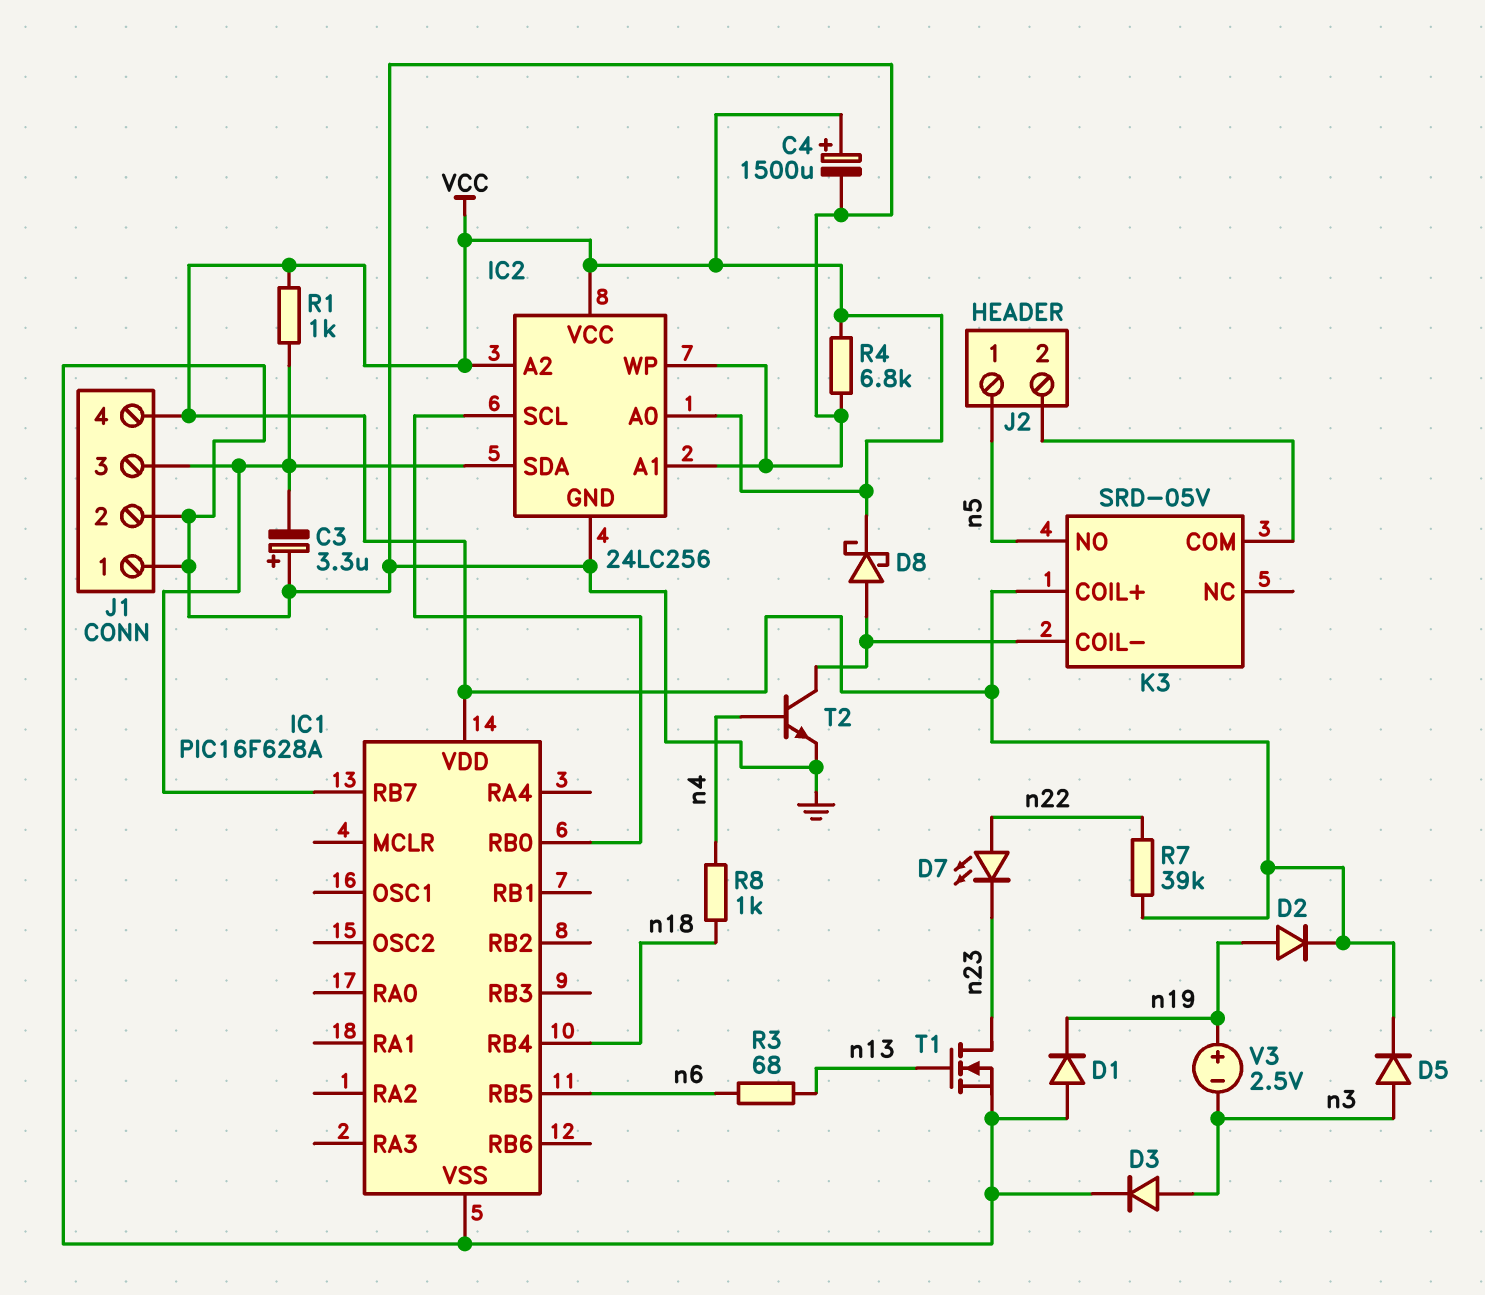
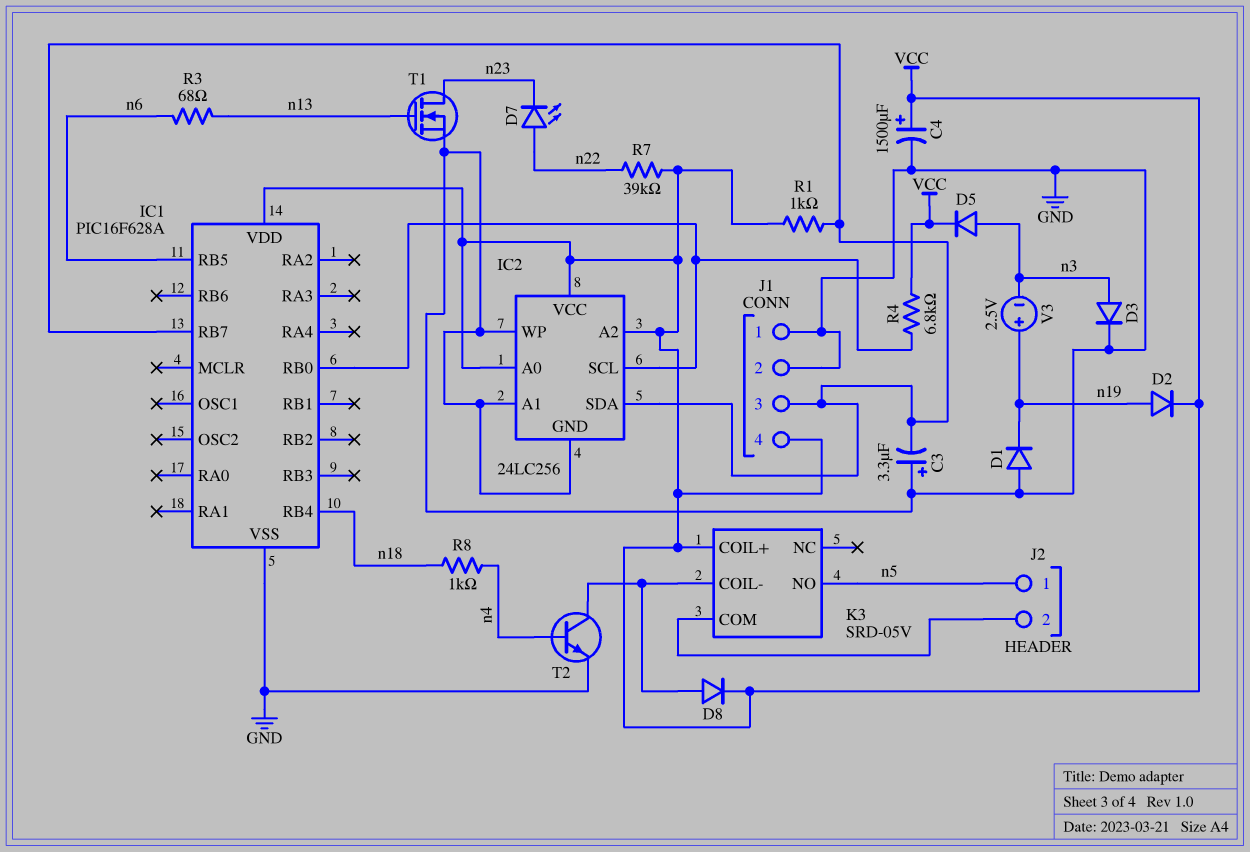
D8: schottky (A K3/COIL-, K VCC) -> diode (A K3/COIL-, K VCC)
R4: 6.8k (GND, VCC) -> 6.8k (IC1/RB0, VCC)

